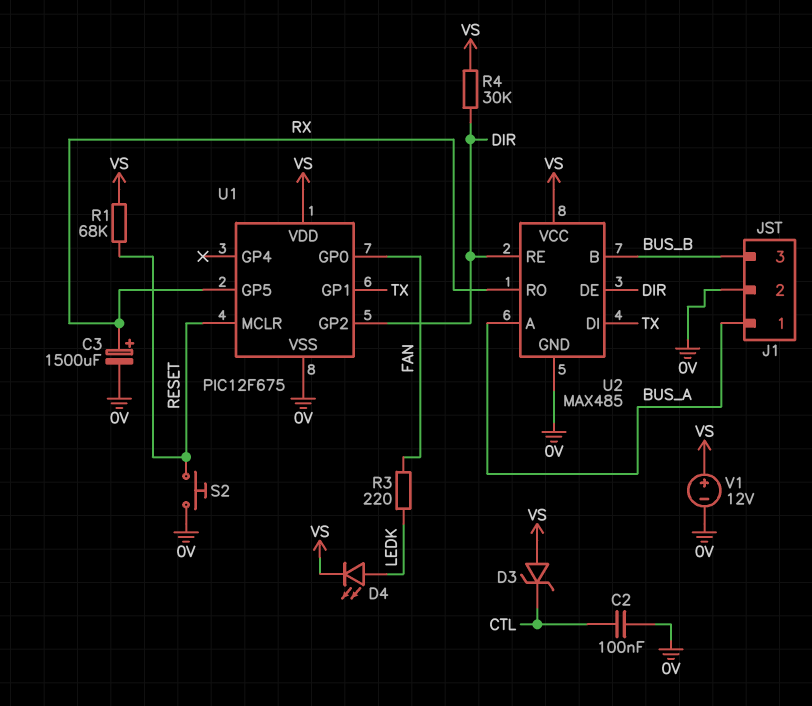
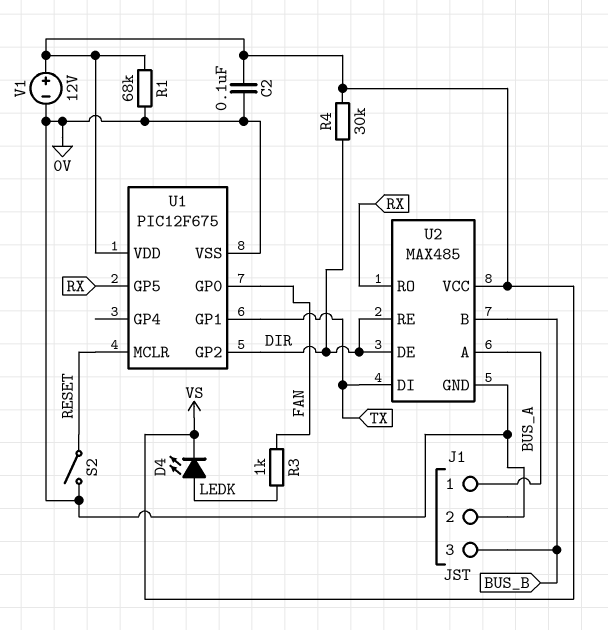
C2: 100nF (0V, CTL) -> 100nF (0V, VS)
C3: 1500uF (plus RX, minus 0V) -> none
D3: zener (A VS, K CTL) -> none
R1: 68k (RESET, VS) -> 68k (0V, VS)
R3: 220 (FAN, LEDK) -> 1k (FAN, LEDK)
S2: button (0V, RESET) -> switch (0V, RESET)

